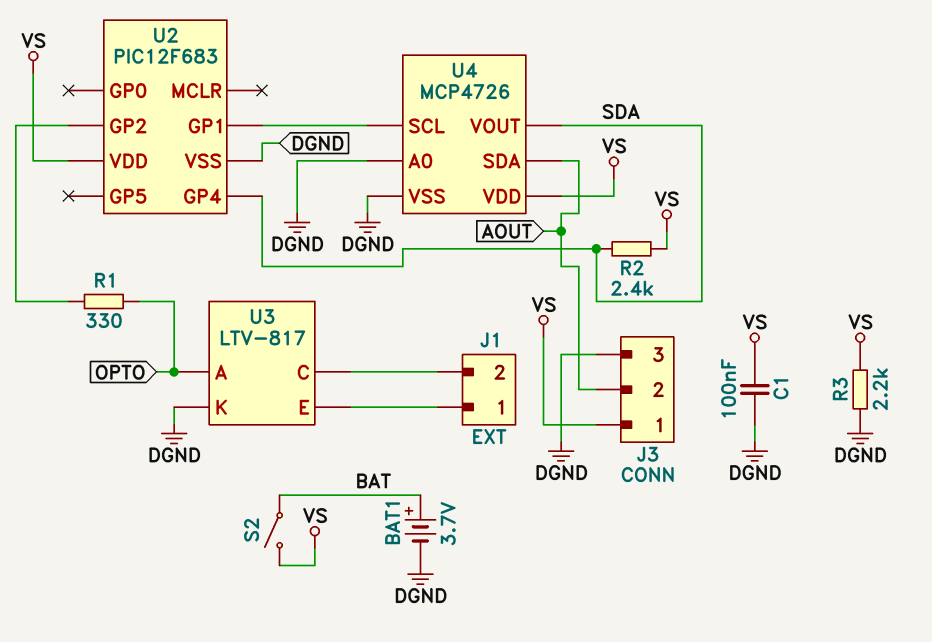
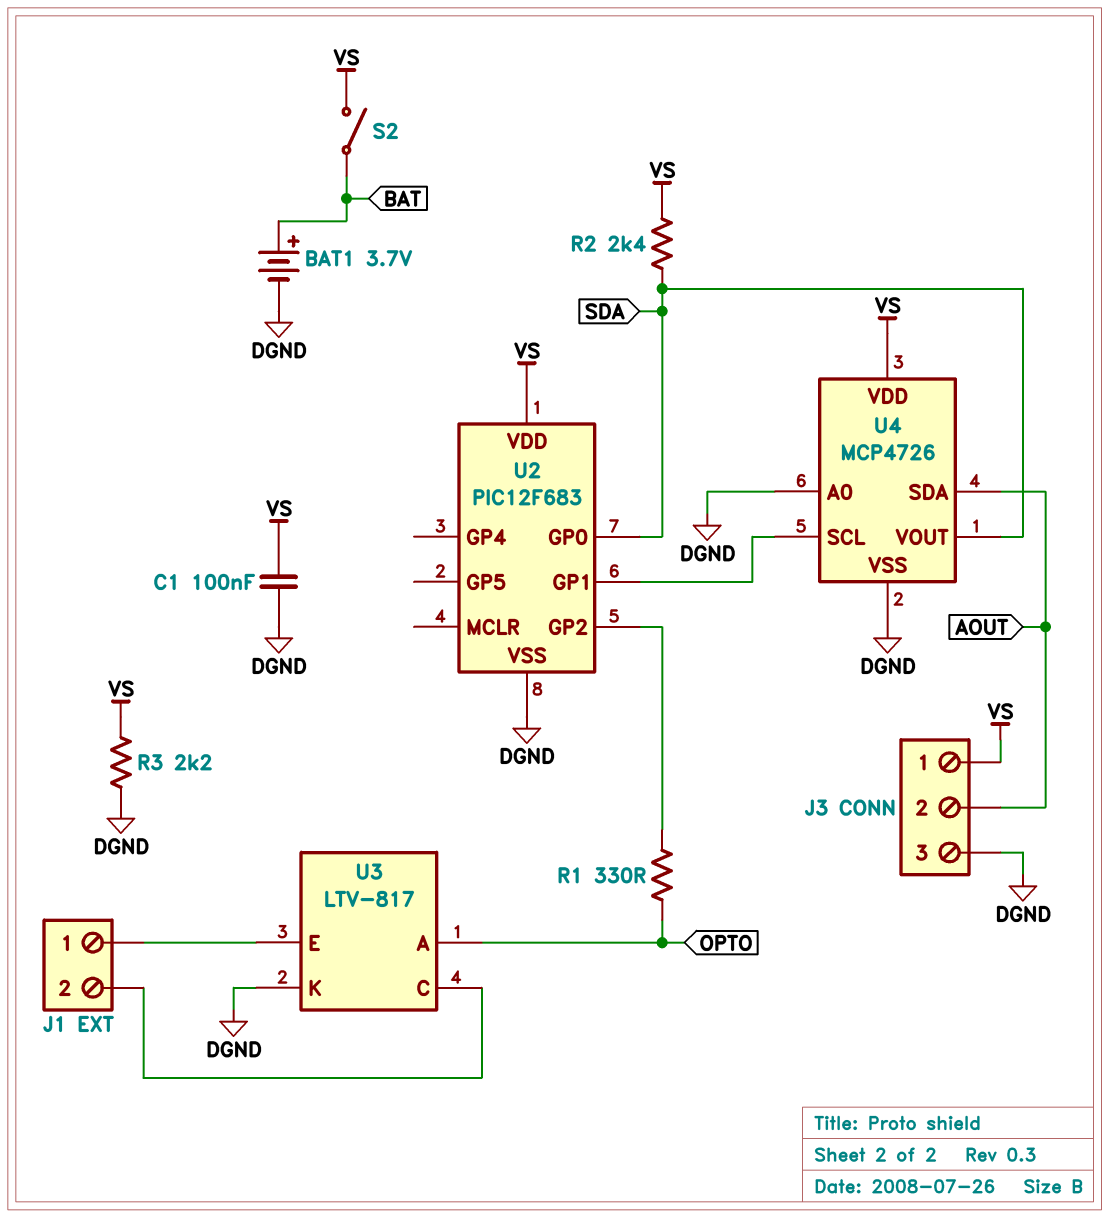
U2 pin GP0: none -> SDA
U2 pin GP4: SDA -> none

